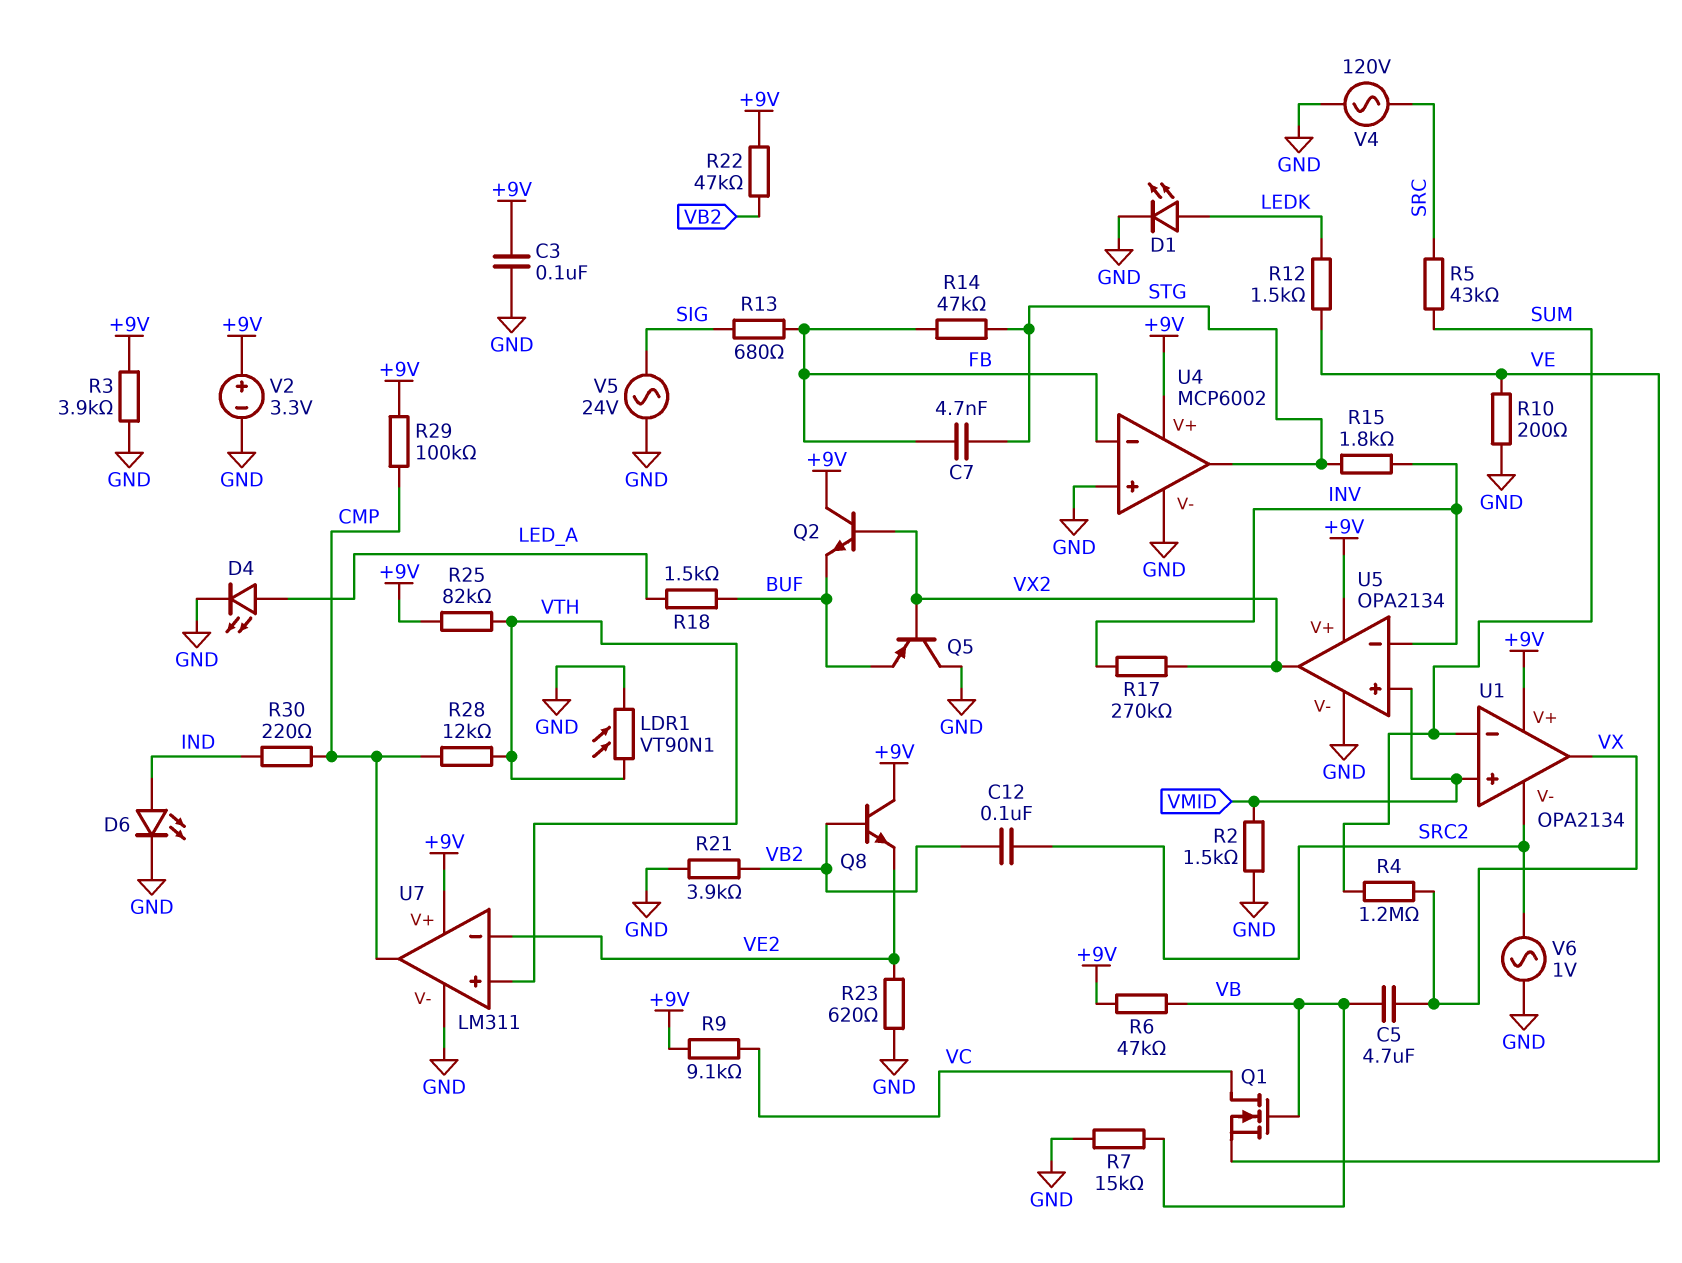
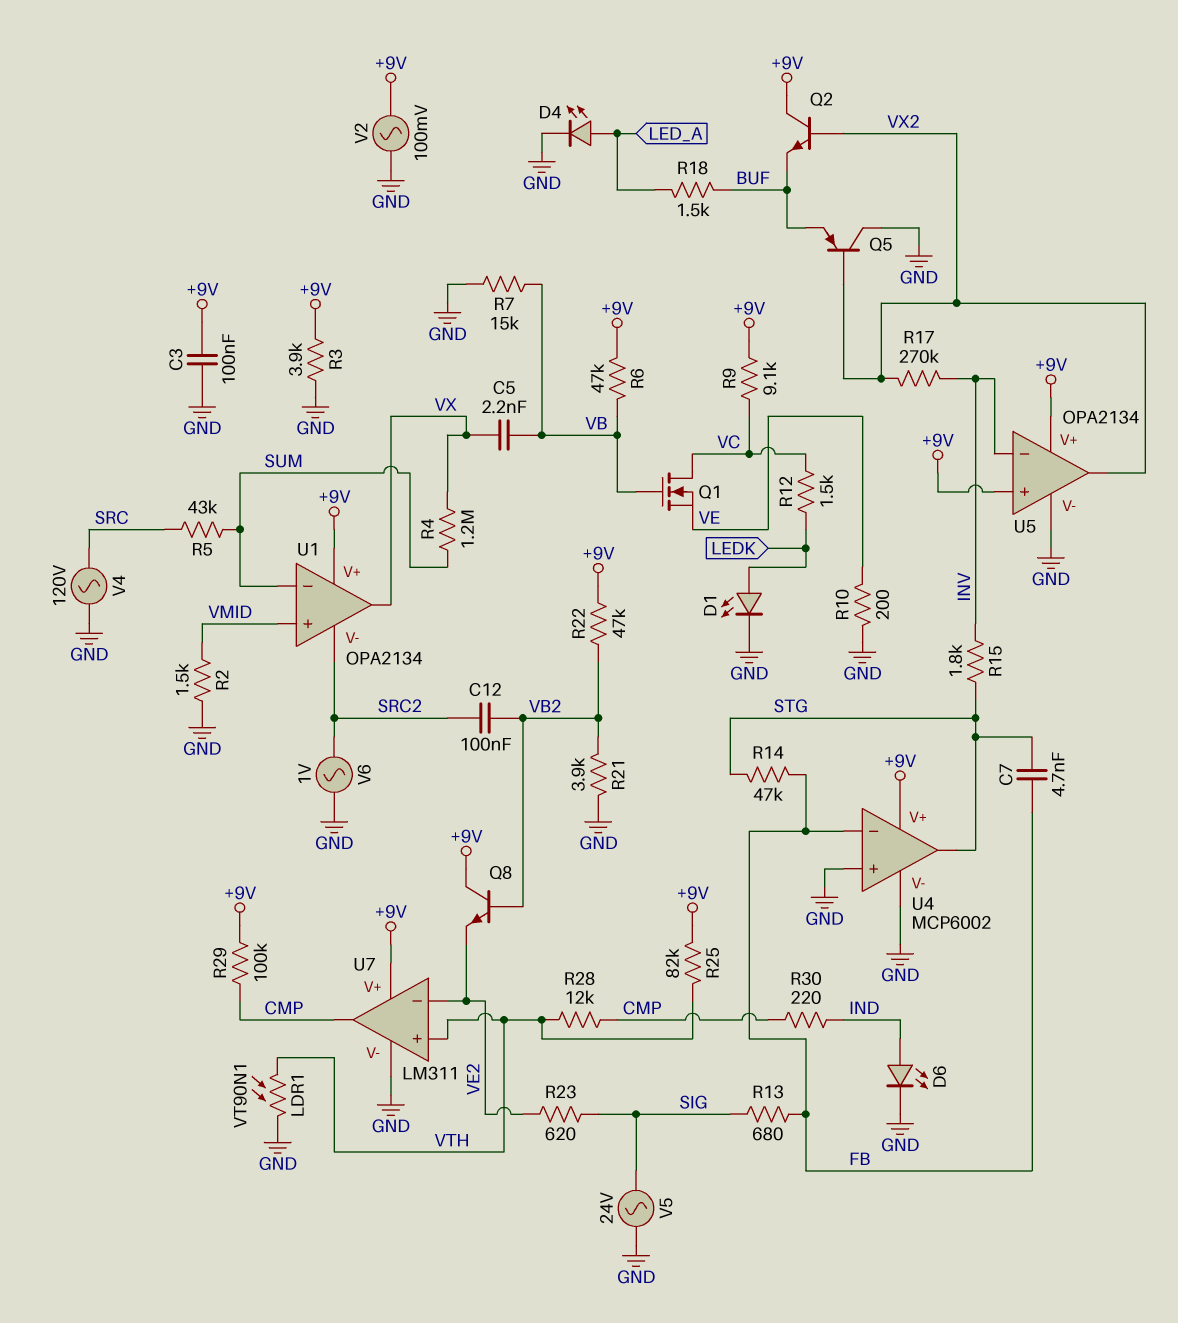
C5: 4.7uF (VB, VX) -> 2.2nF (VB, VX)
R12: 1.5k (LEDK, VE) -> 1.5k (LEDK, VC)
R23: 620 (GND, VE2) -> 620 (SIG, VE2)
U5 pin in+: VMID -> +9V
V2: 3.3V (plus +9V, minus GND) -> AC 100mV (+9V, GND)

